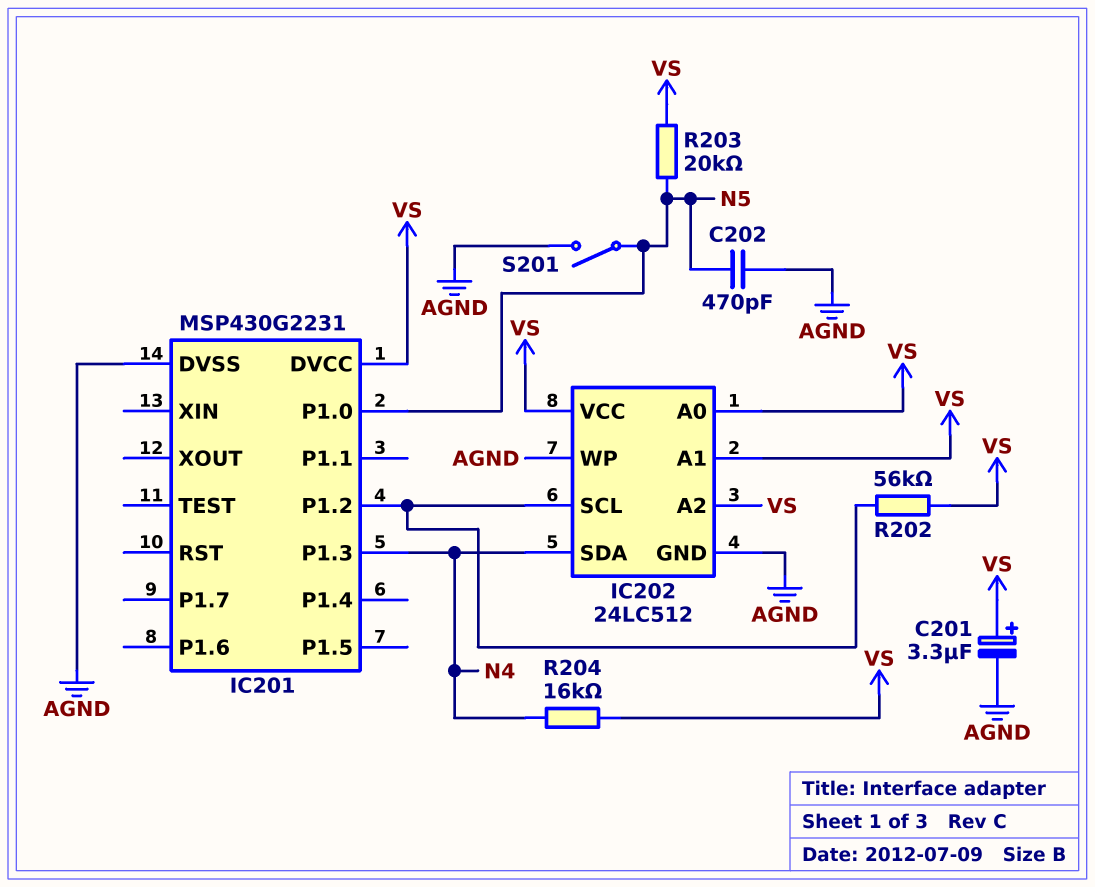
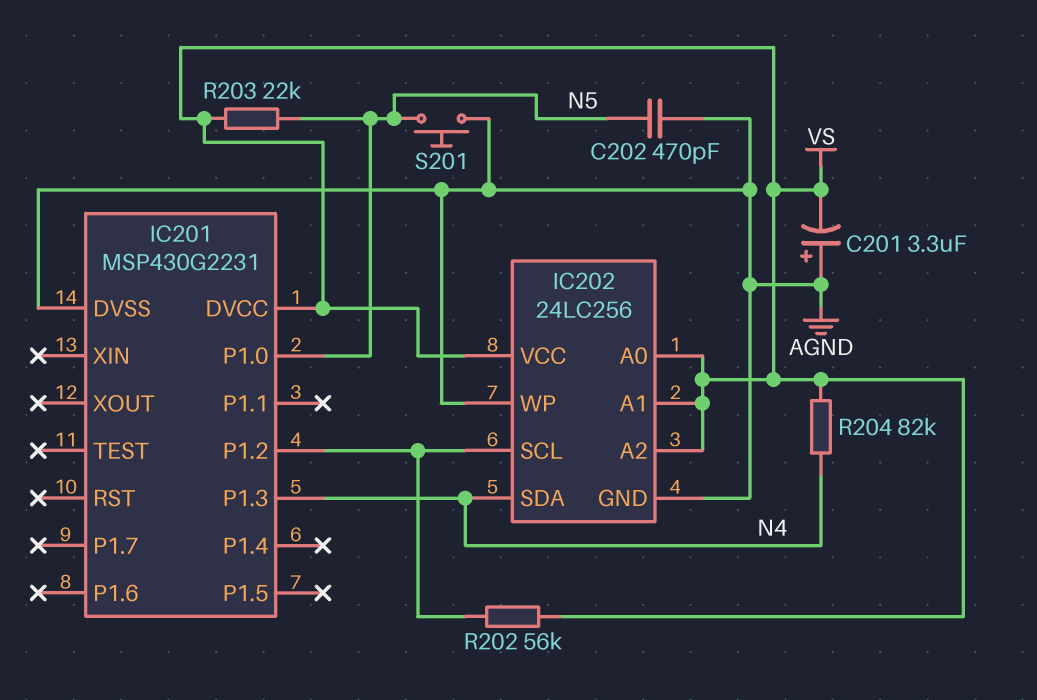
C201: 3.3uF (plus VS, minus AGND) -> 3.3uF (plus AGND, minus VS)
IC202: 24LC512 -> 24LC256
R203: 20k (N5, VS) -> 22k (N5, VS)
R204: 16k (N4, VS) -> 82k (N4, VS)
S201: switch (AGND, N5) -> button (AGND, N5)

